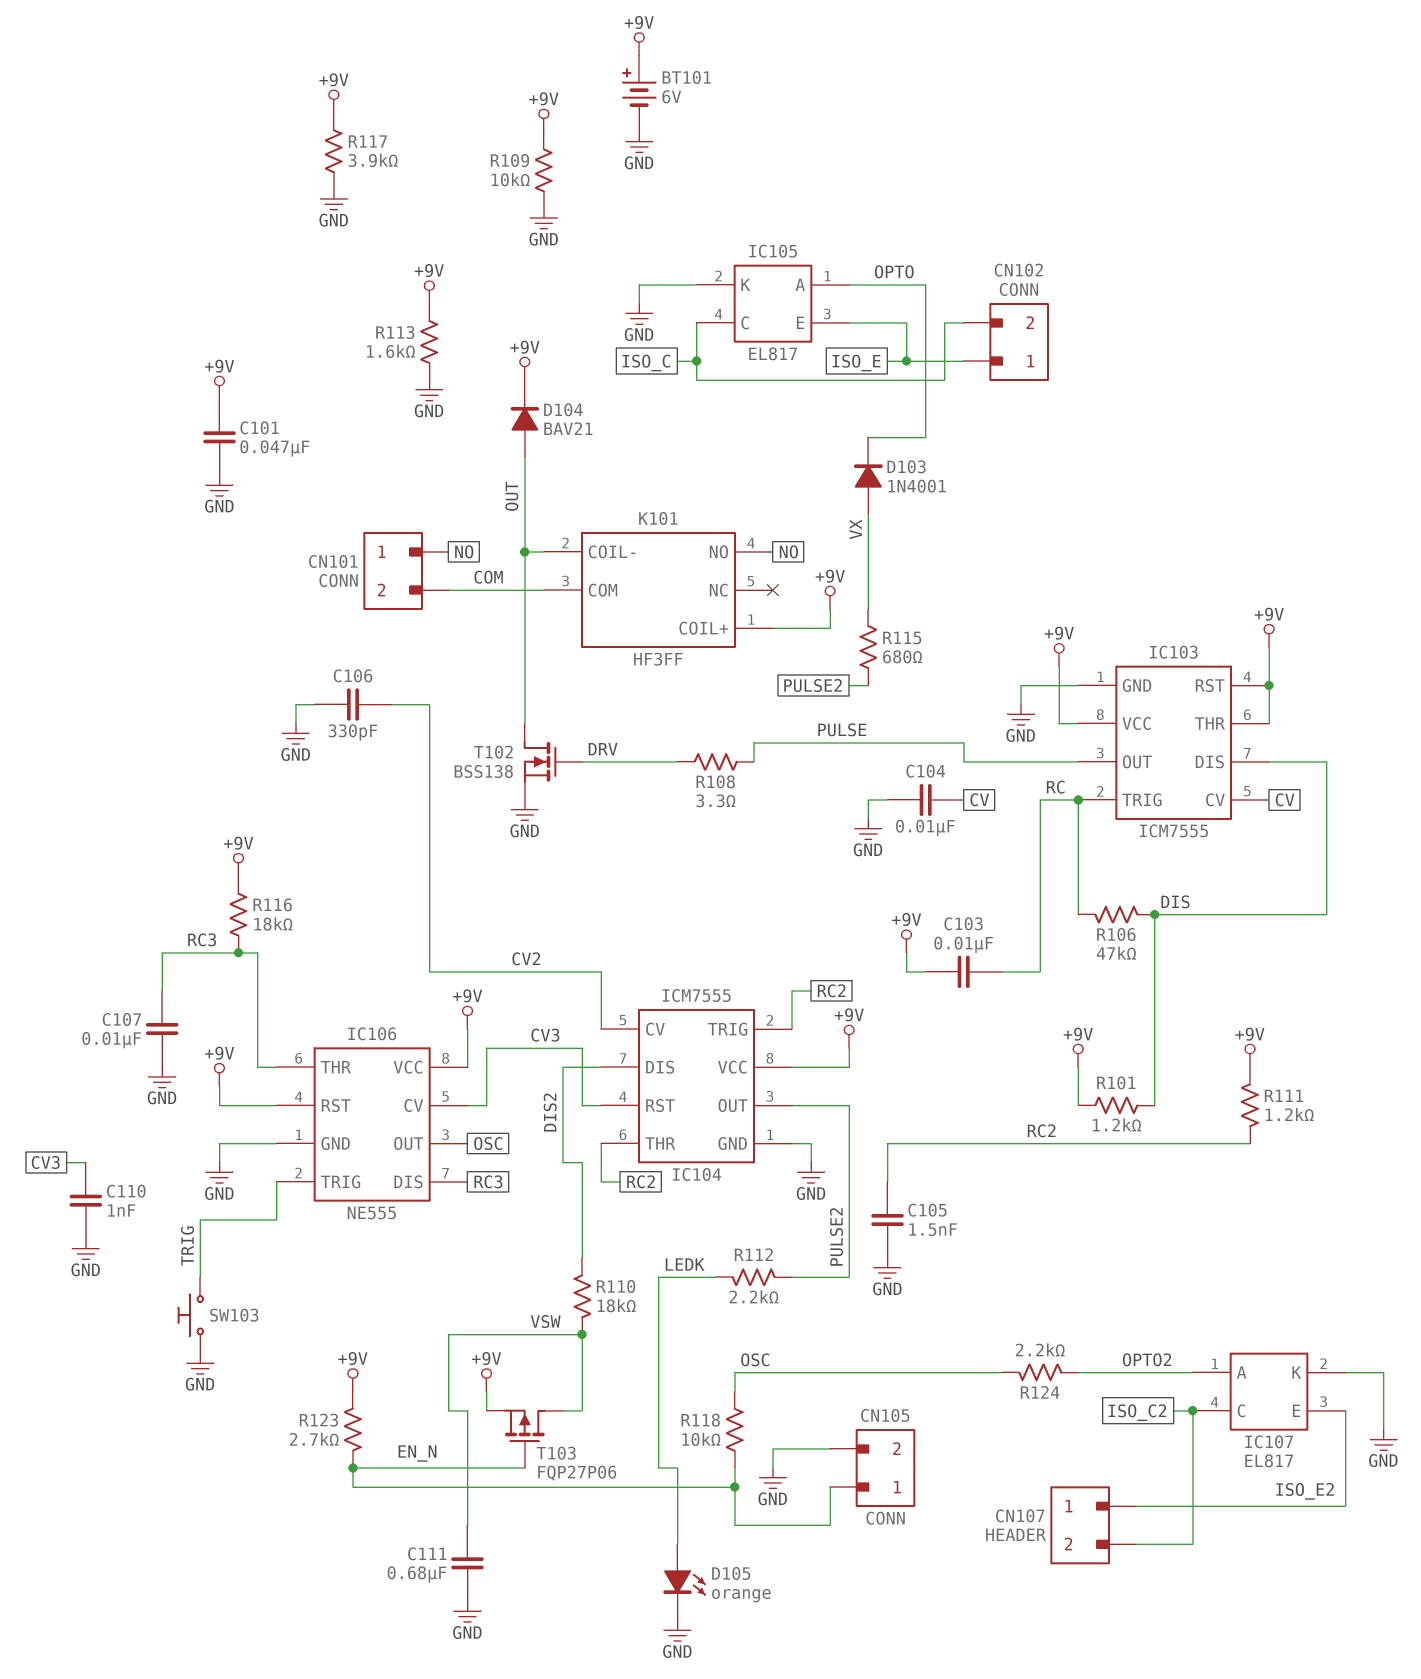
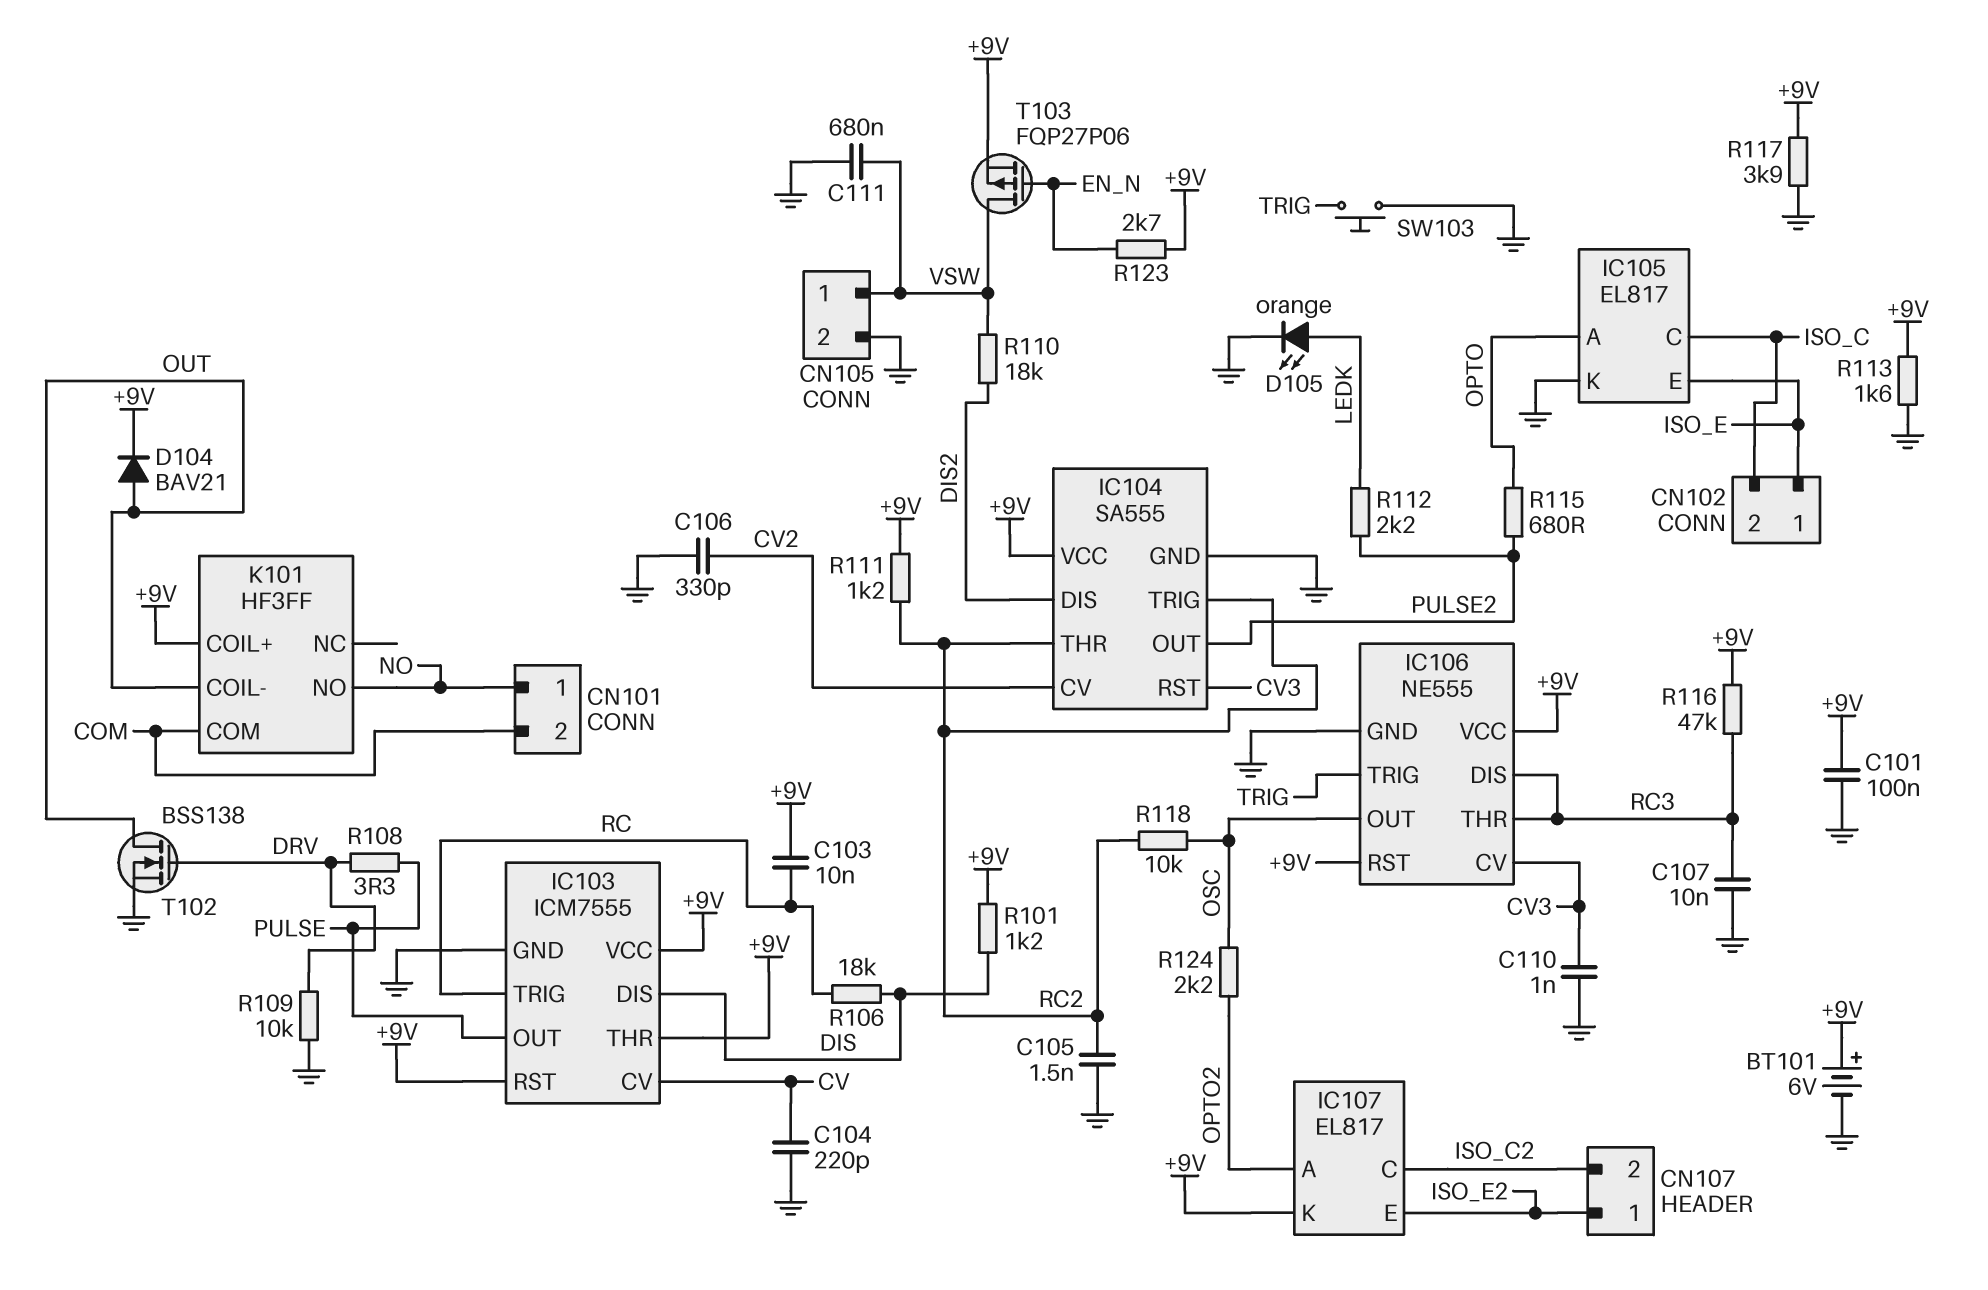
C101: 47nF (+9V, GND) -> 100nF (+9V, GND)
C104: 10nF (CV, GND) -> 220pF (CV, GND)
CN105 pin 1: EN_N -> VSW
D103: diode 1N4001 (A VX, K OPTO) -> none
IC104: ICM7555 -> SA555
IC107 pin K: GND -> +9V
R106: 47k (DIS, RC) -> 18k (DIS, RC)
R109: 10k (+9V, GND) -> 10k (DRV, GND)
R115: 680 (PULSE2, VX) -> 680 (OPTO, PULSE2)
R116: 18k (+9V, RC3) -> 47k (+9V, RC3)
R118: 10k (EN_N, OSC) -> 10k (OSC, RC2)

